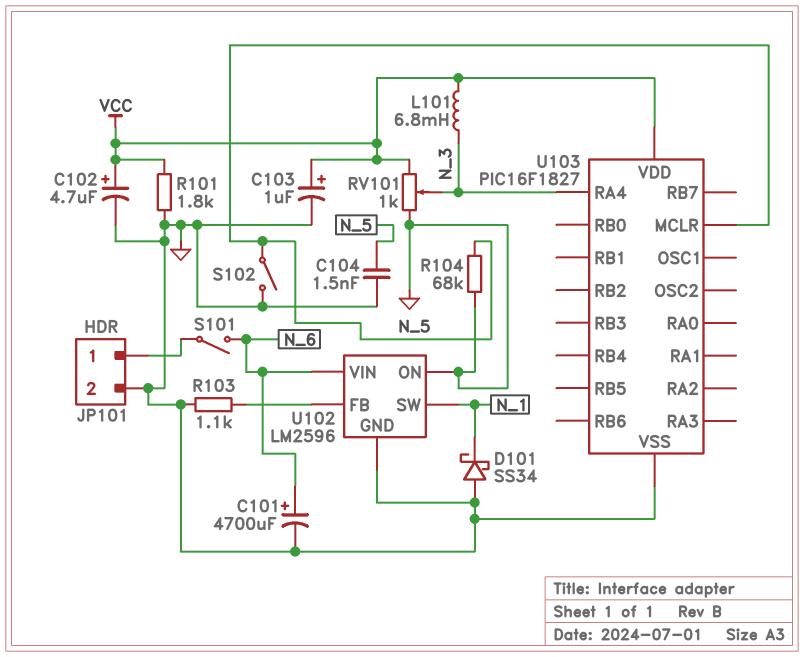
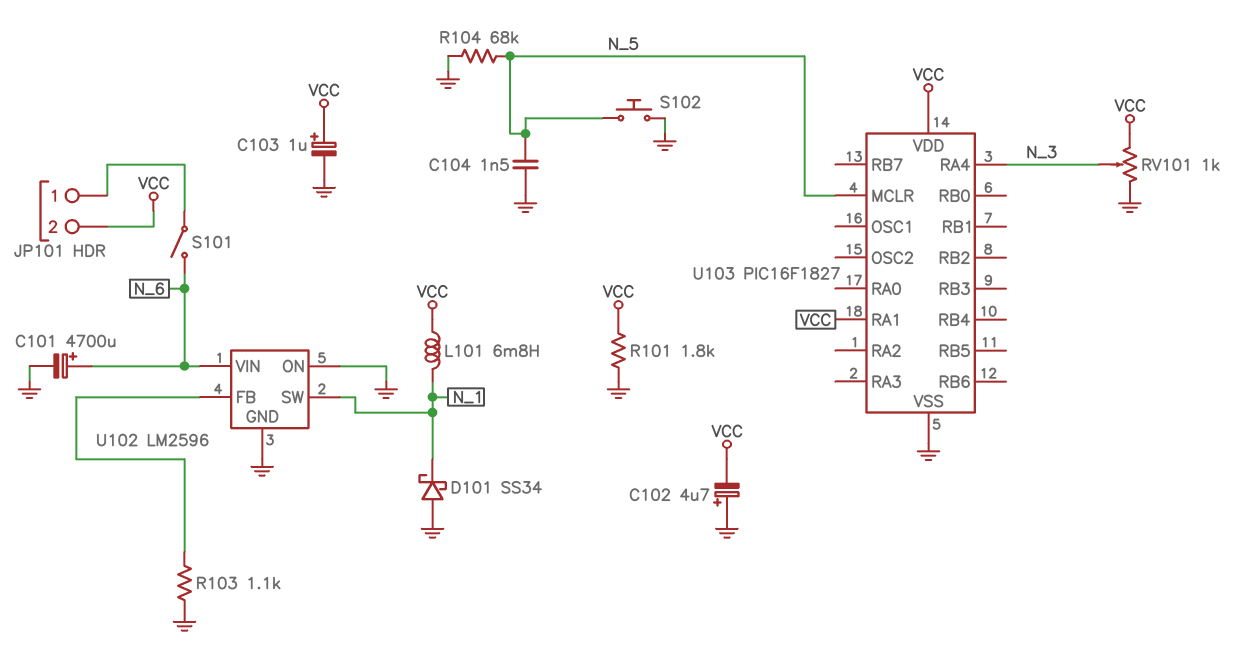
C102: 4.7uF (plus VCC, minus GND) -> 4.7uF (plus GND, minus VCC)
JP101 pin 2: GND -> VCC
L101: 6.8mH (N_3, VCC) -> 6.8mH (N_1, VCC)
S102: switch (GND, N_5) -> button (GND, N_5)
U103 pin RA1: none -> VCC

